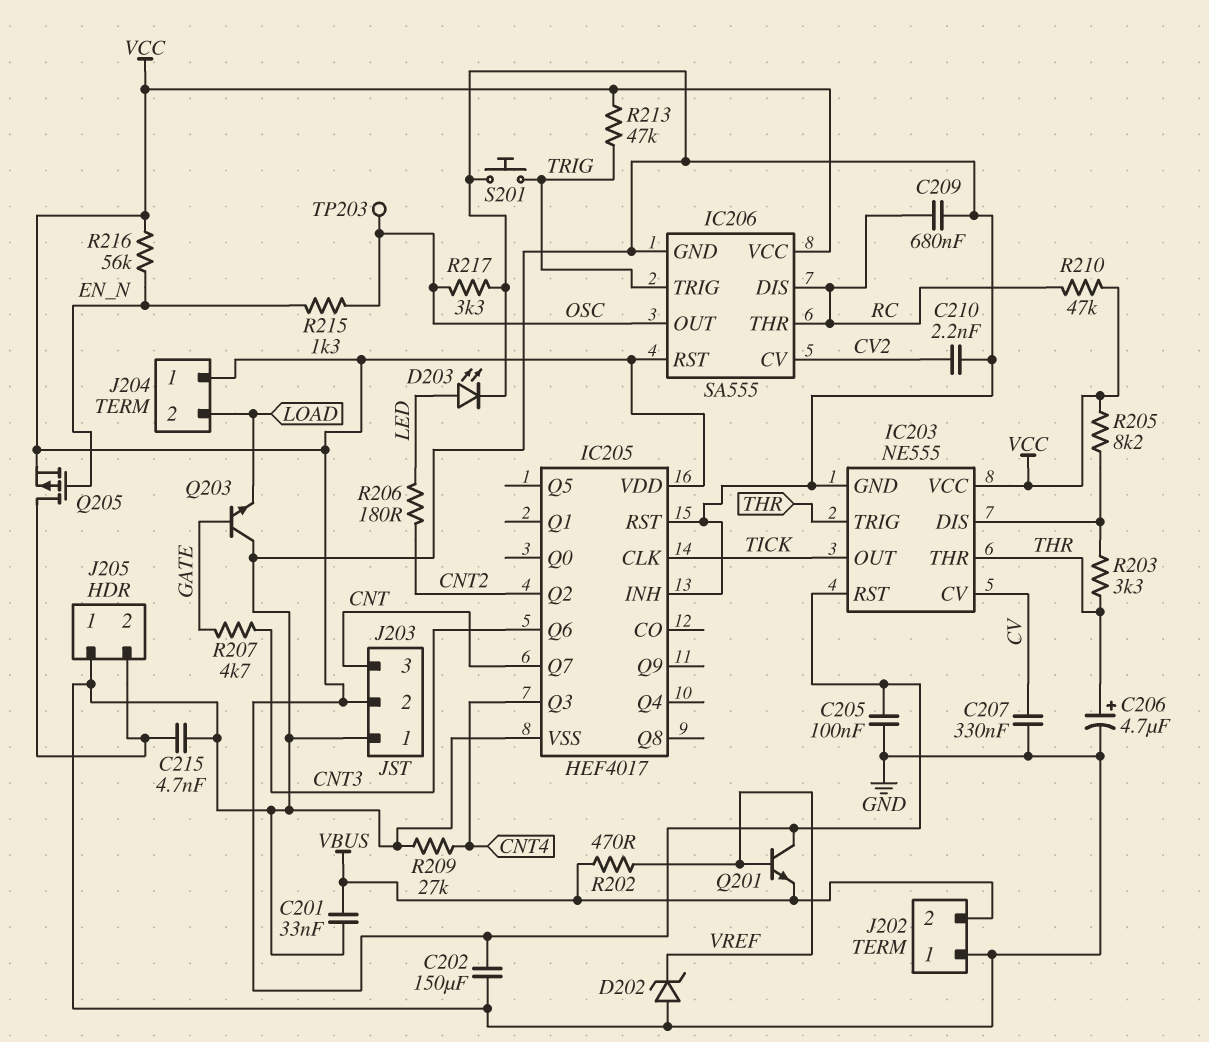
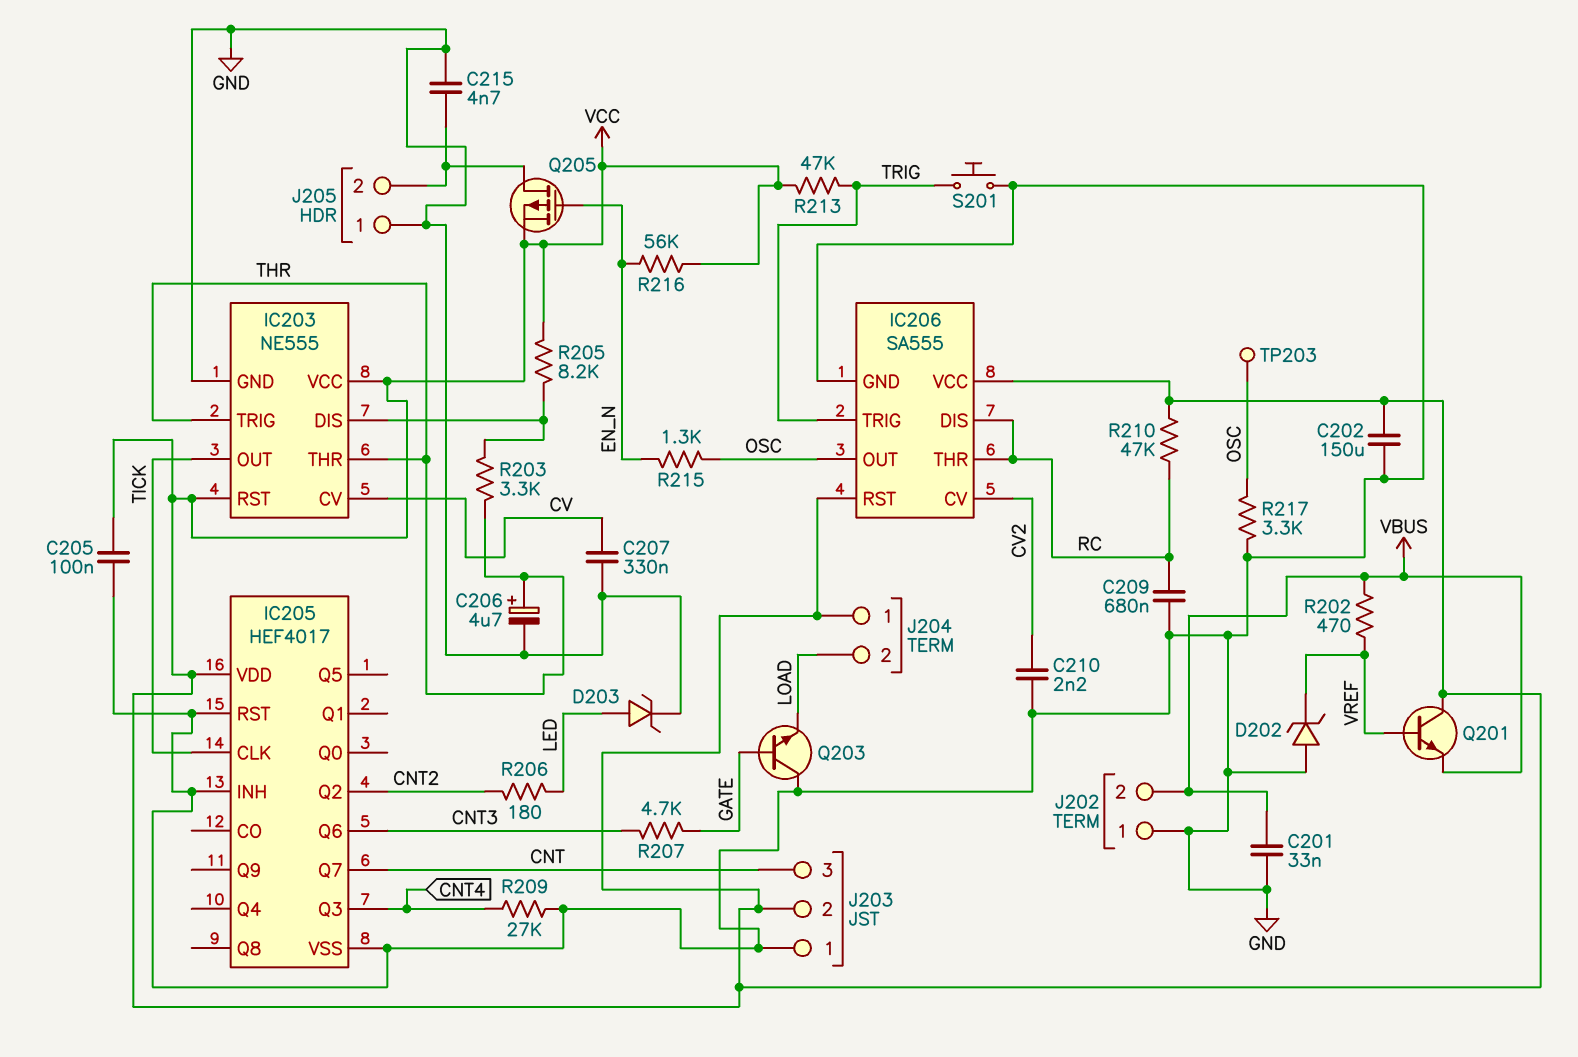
D203: LED (A LED, K GND) -> zener (A LED, K GND)

